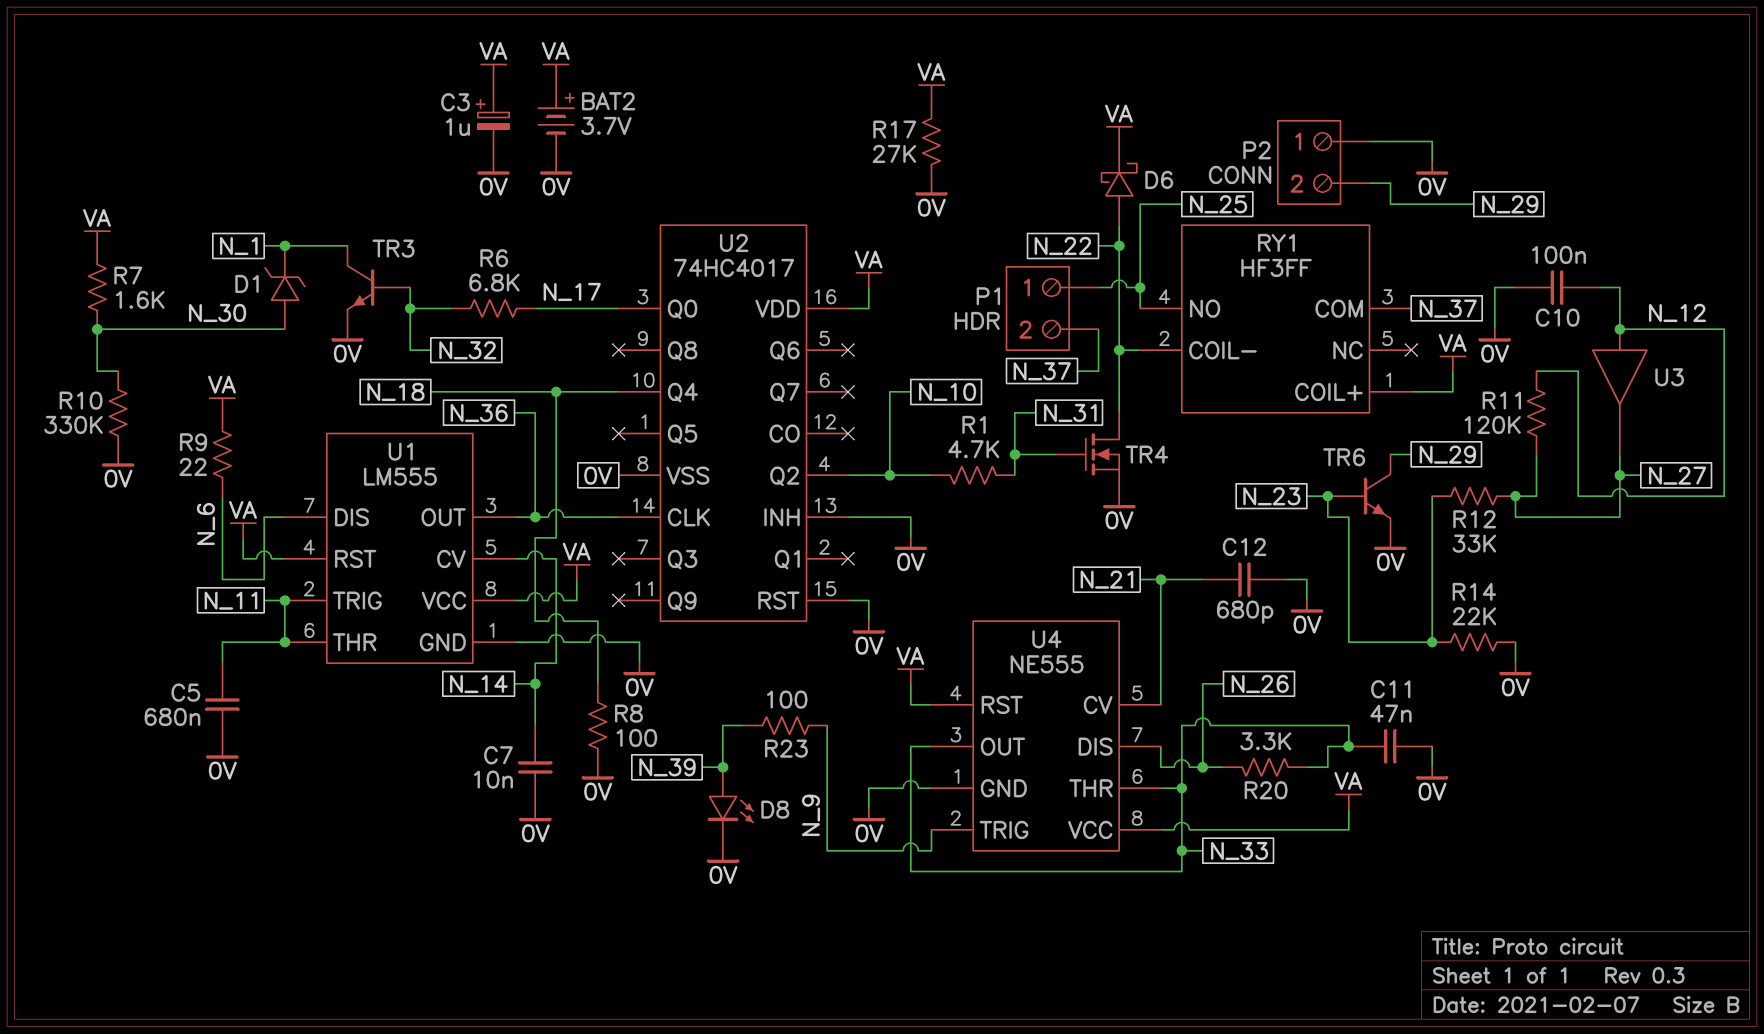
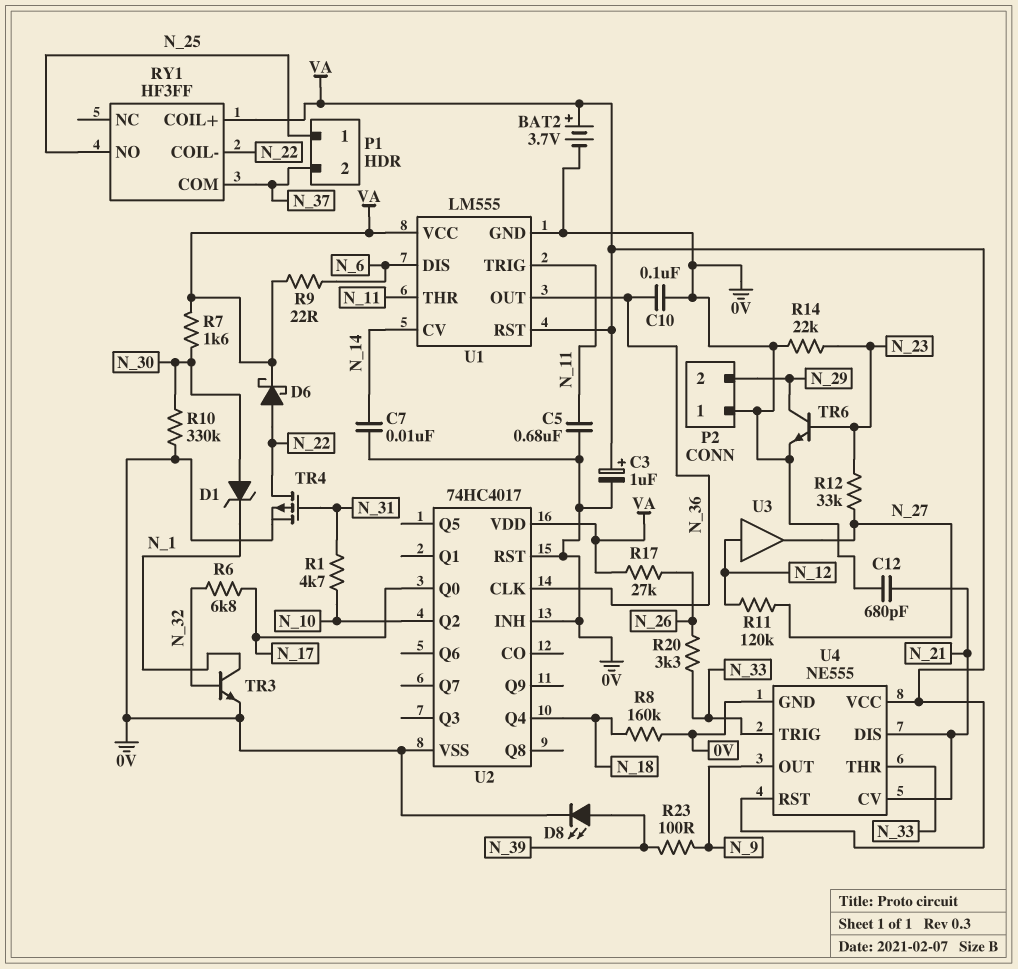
C10: 100nF (0V, N_12) -> 100nF (0V, N_36)
C11: 47nF (0V, N_33) -> none
R8: 100 (0V, N_18) -> 160k (0V, N_18)
R17: 27k (0V, VA) -> 27k (N_26, VA)
TR4: NMOS (G N_31, D N_22, S 0V) -> PMOS (G N_31, D N_22, S 0V)
U4 pin DIS: N_26 -> N_21
U4 pin OUT: N_33 -> N_9
U4 pin TRIG: N_9 -> N_33

